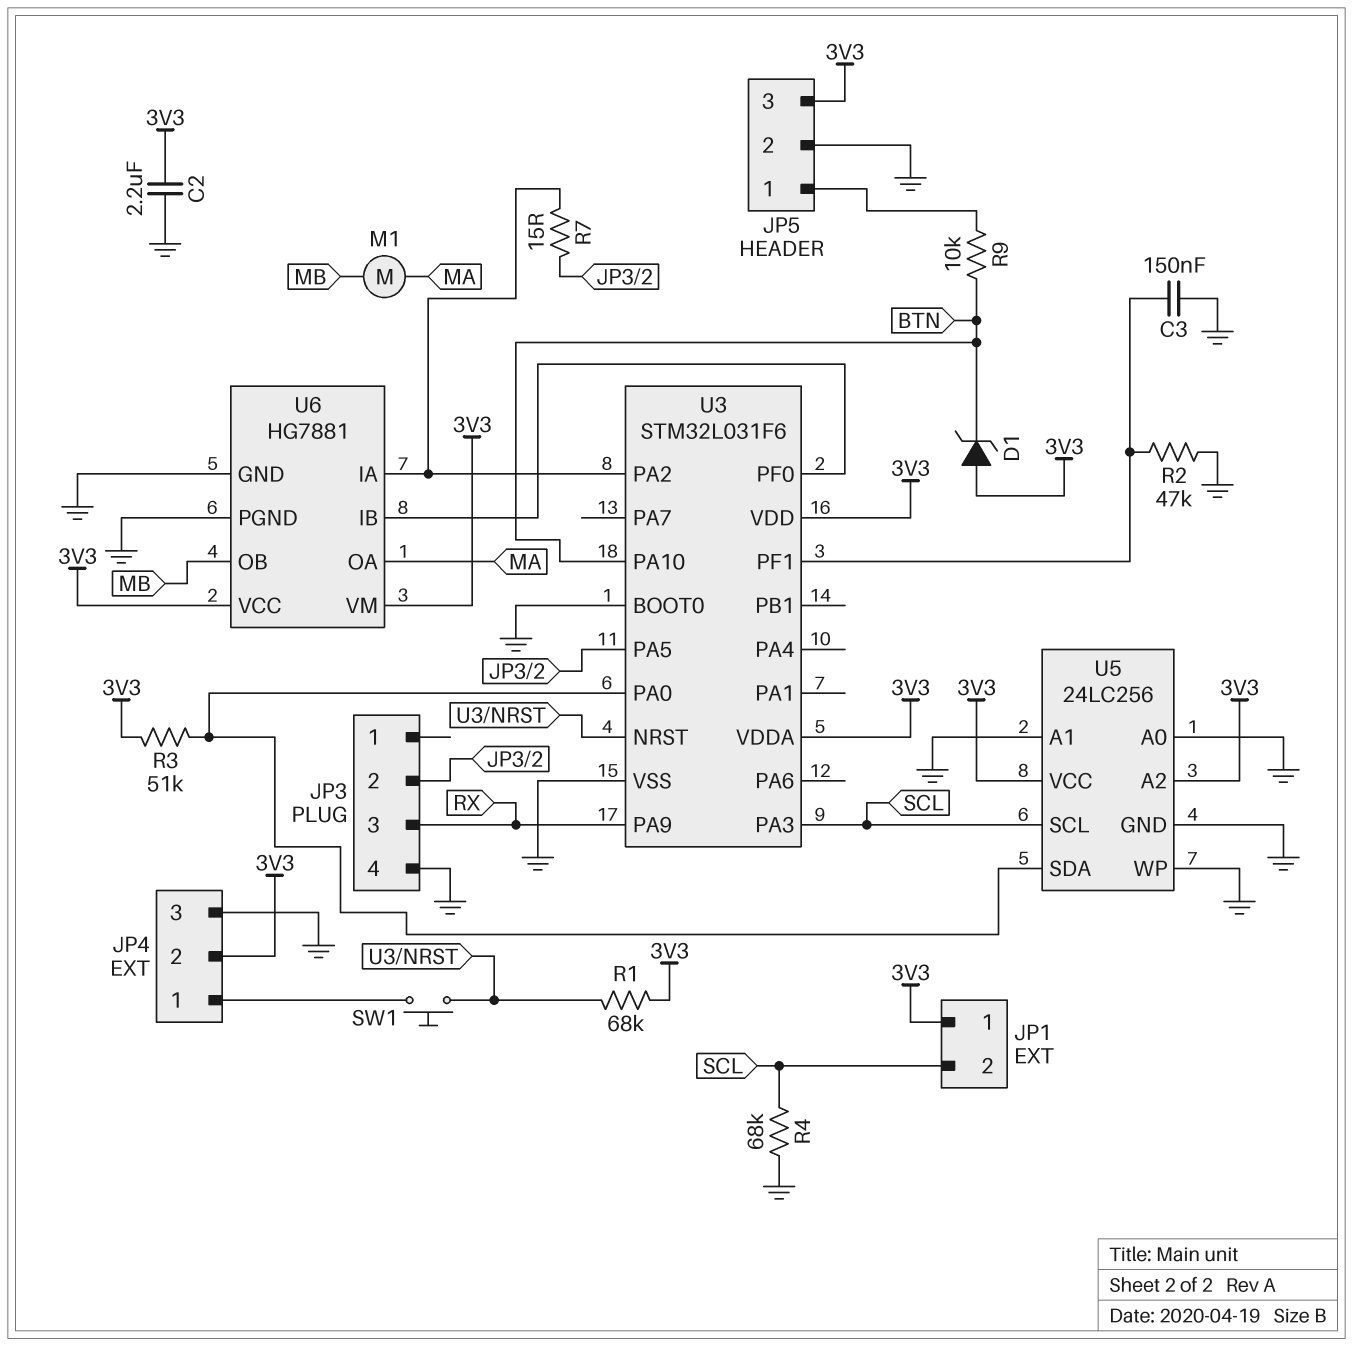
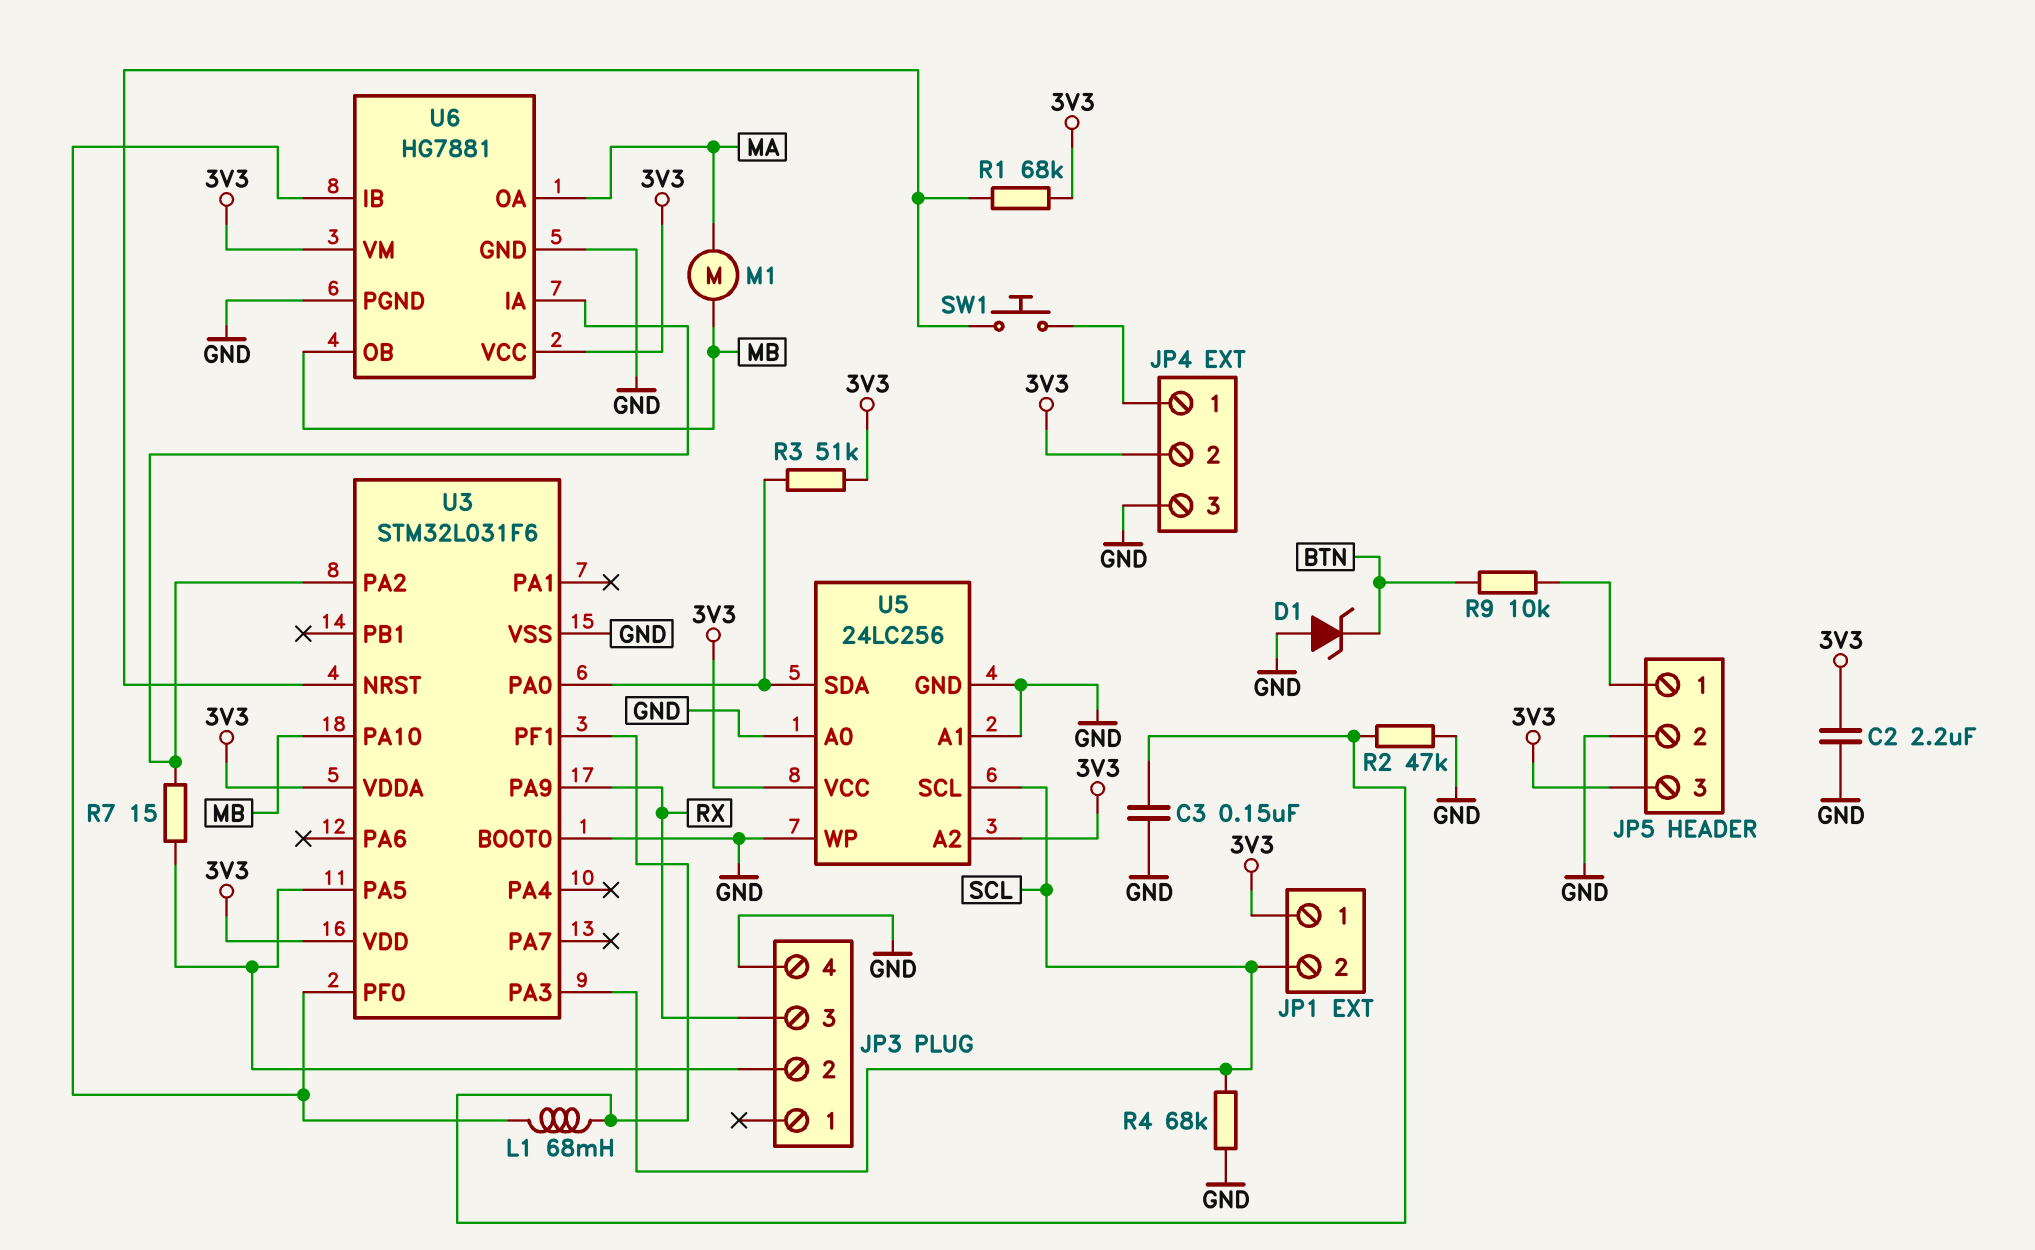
D1: zener (A 3V3, K BTN) -> zener (A GND, K BTN)
L1: none -> 68mH (U3/PF0, U3/PF1)
U3 pin PA10: BTN -> MB

